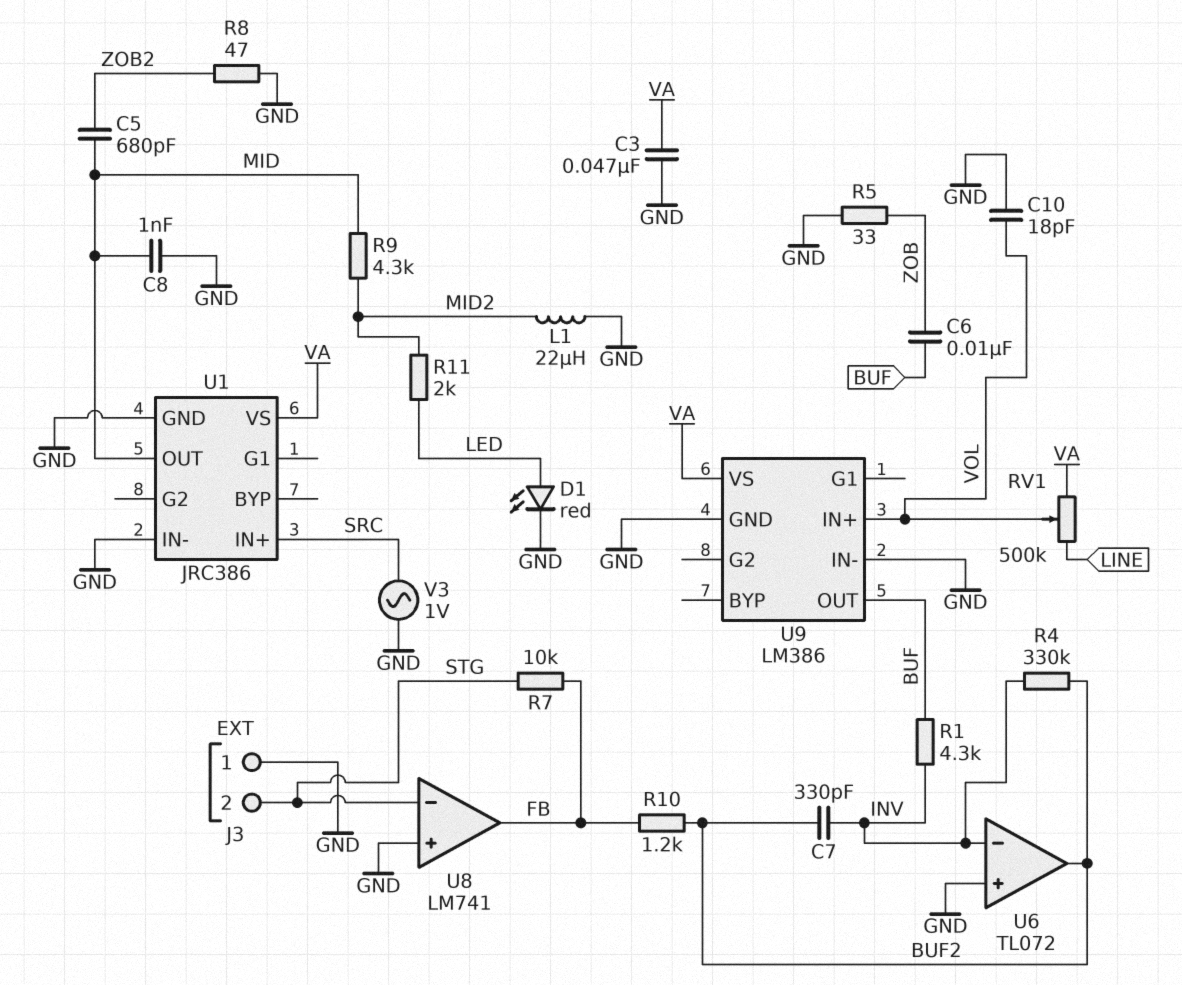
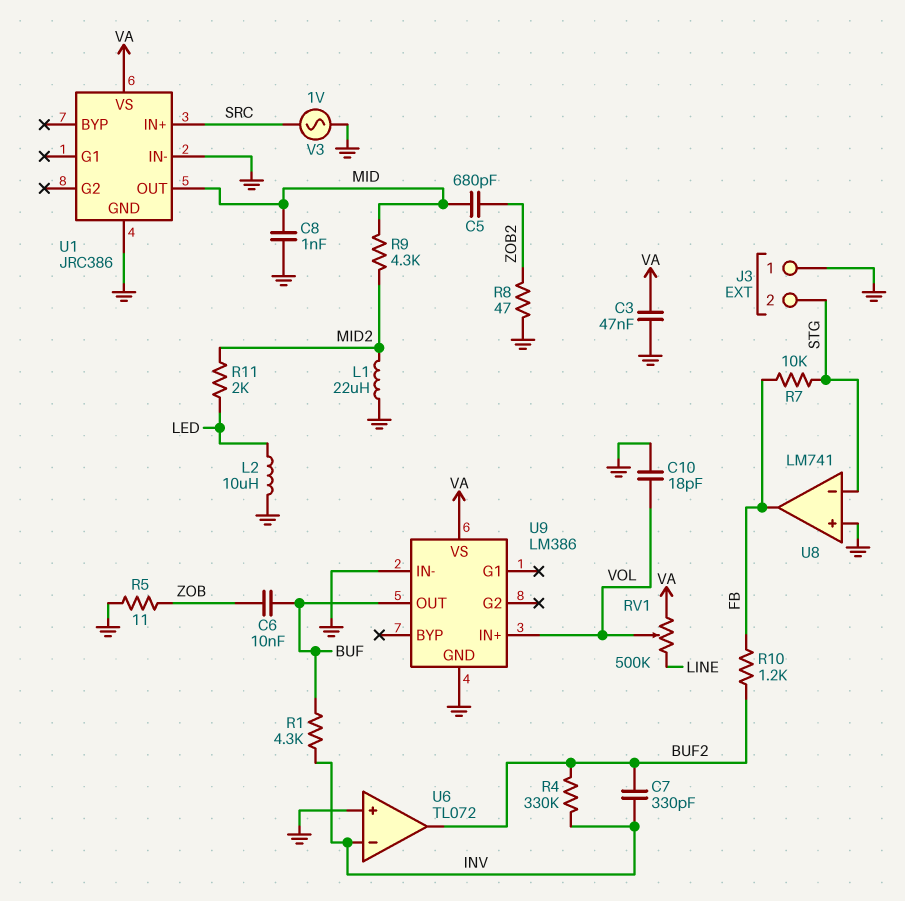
D1: LED red (A LED, K GND) -> none
L2: none -> 10uH (GND, LED)
R5: 33 (GND, ZOB) -> 11 (GND, ZOB)

